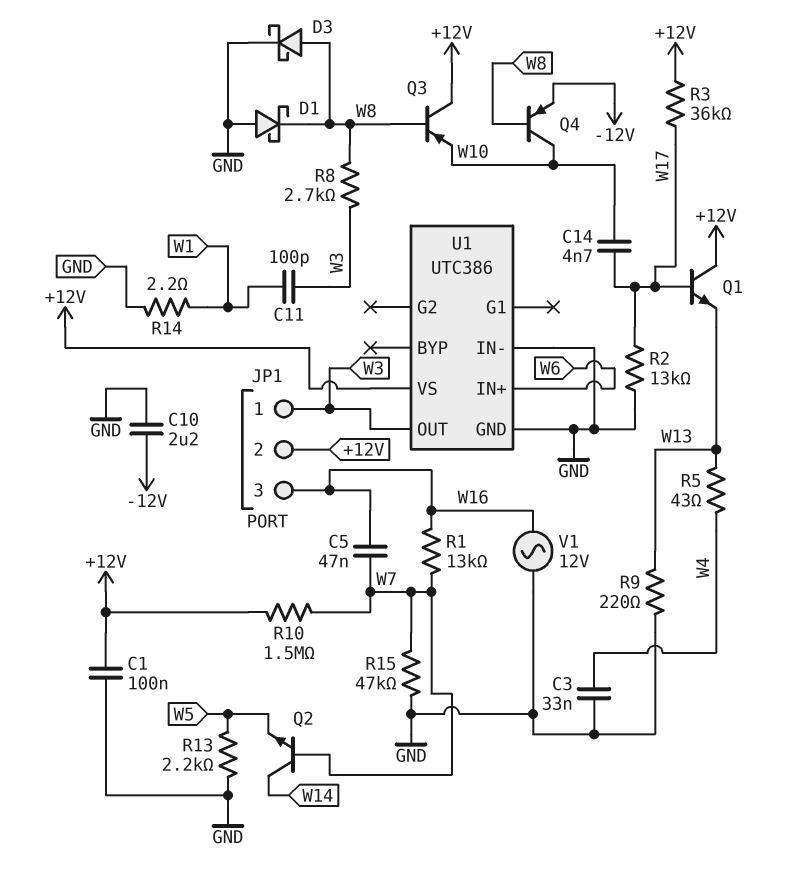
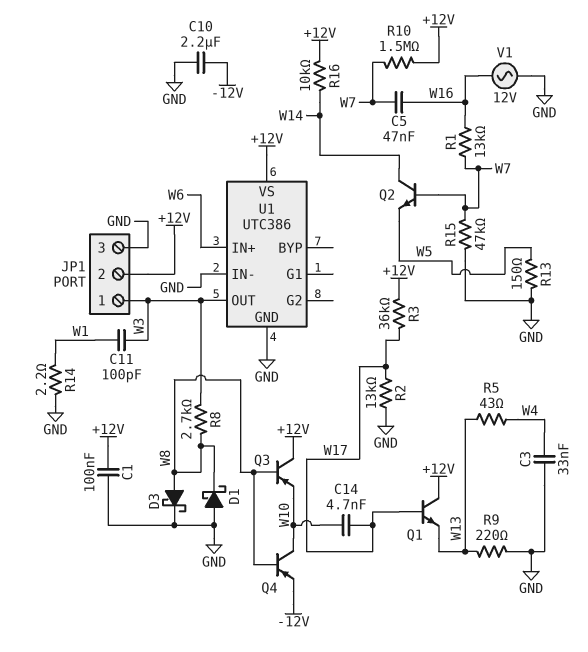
JP1 pin 3: W16 -> GND
R13: 2.2k (GND, W5) -> 150 (GND, W5)
R16: none -> 10k (+12V, W14)

